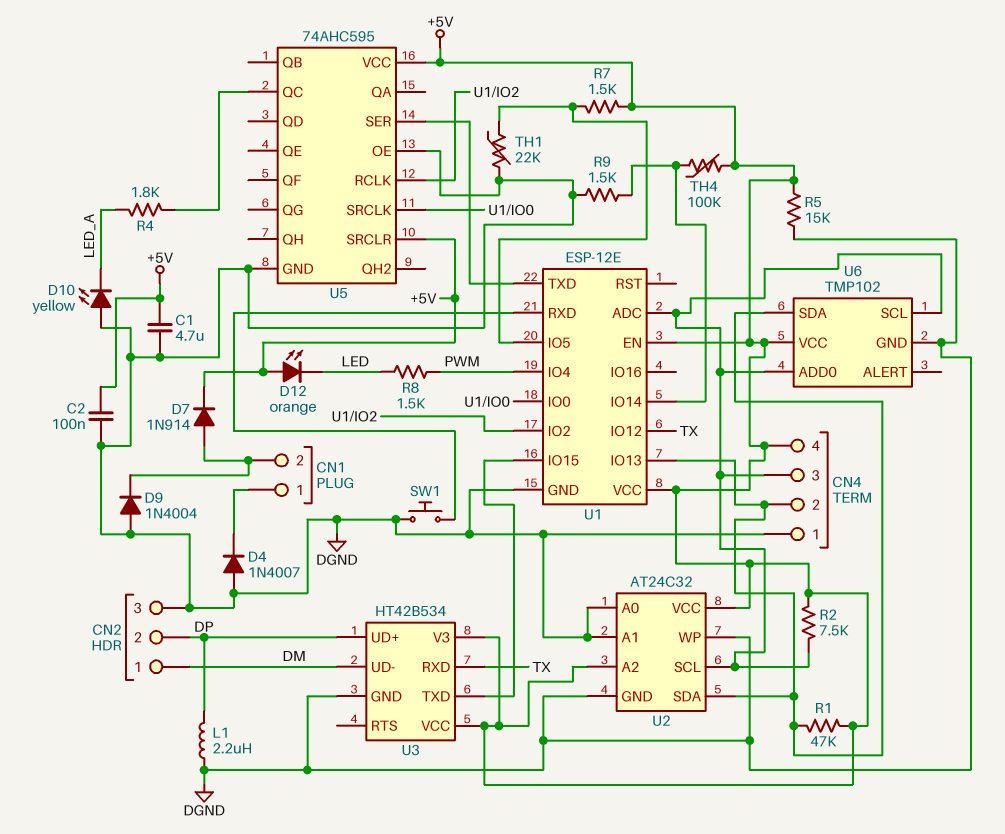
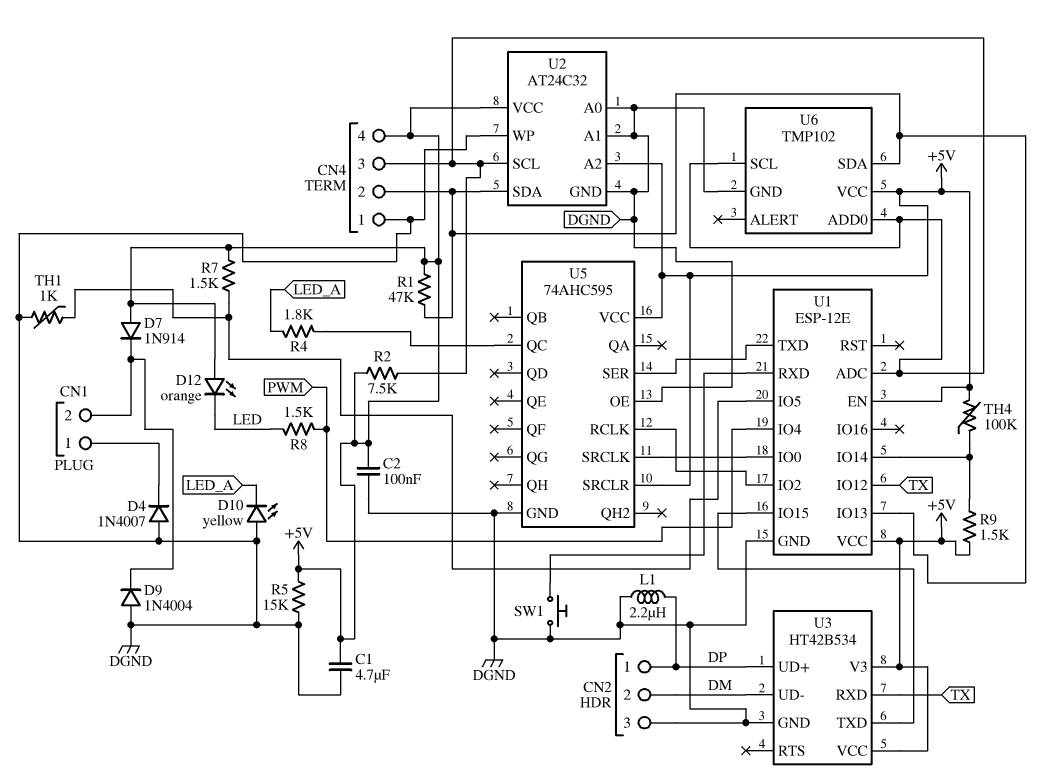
CN2 pin 1: DM -> DP
CN2 pin 2: DP -> DM
D7: diode 1N914 (A CN1/2, K +5V) -> diode 1N914 (A +5V, K CN1/2)
R9: 1.5k (DGND, U1/IO14) -> 1.5k (+5V, U1/IO14)
TH1: 22k (DGND, U1/IO5) -> 1k (DGND, U1/IO5)

